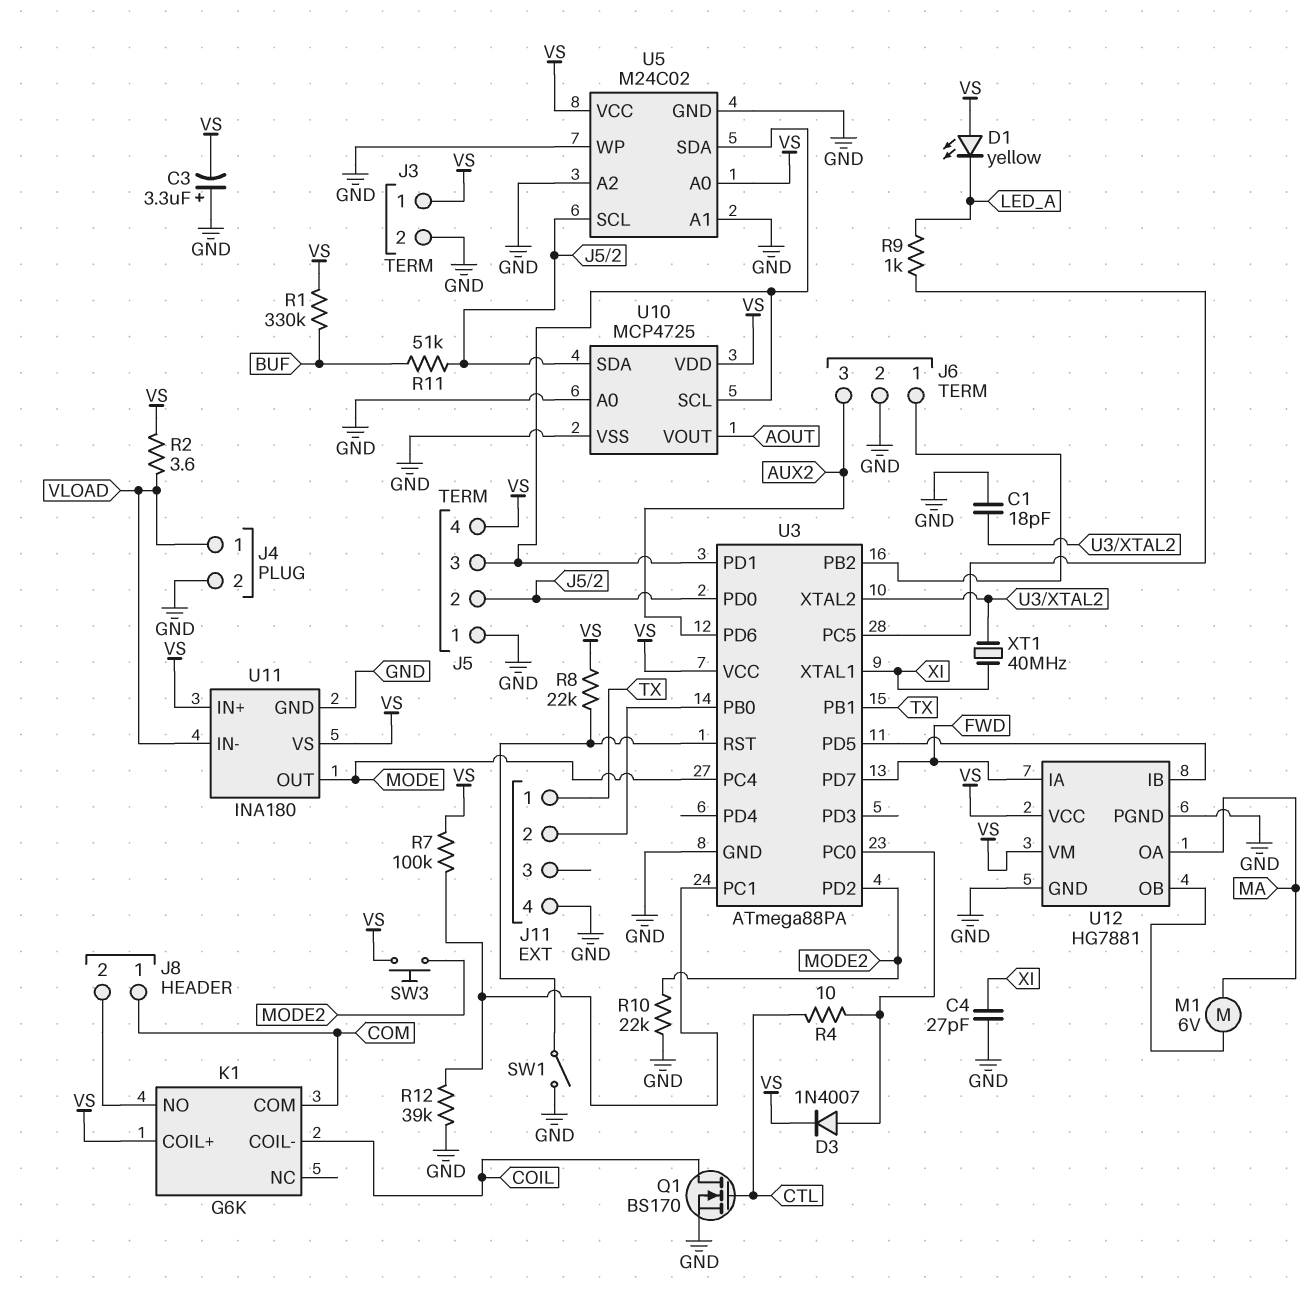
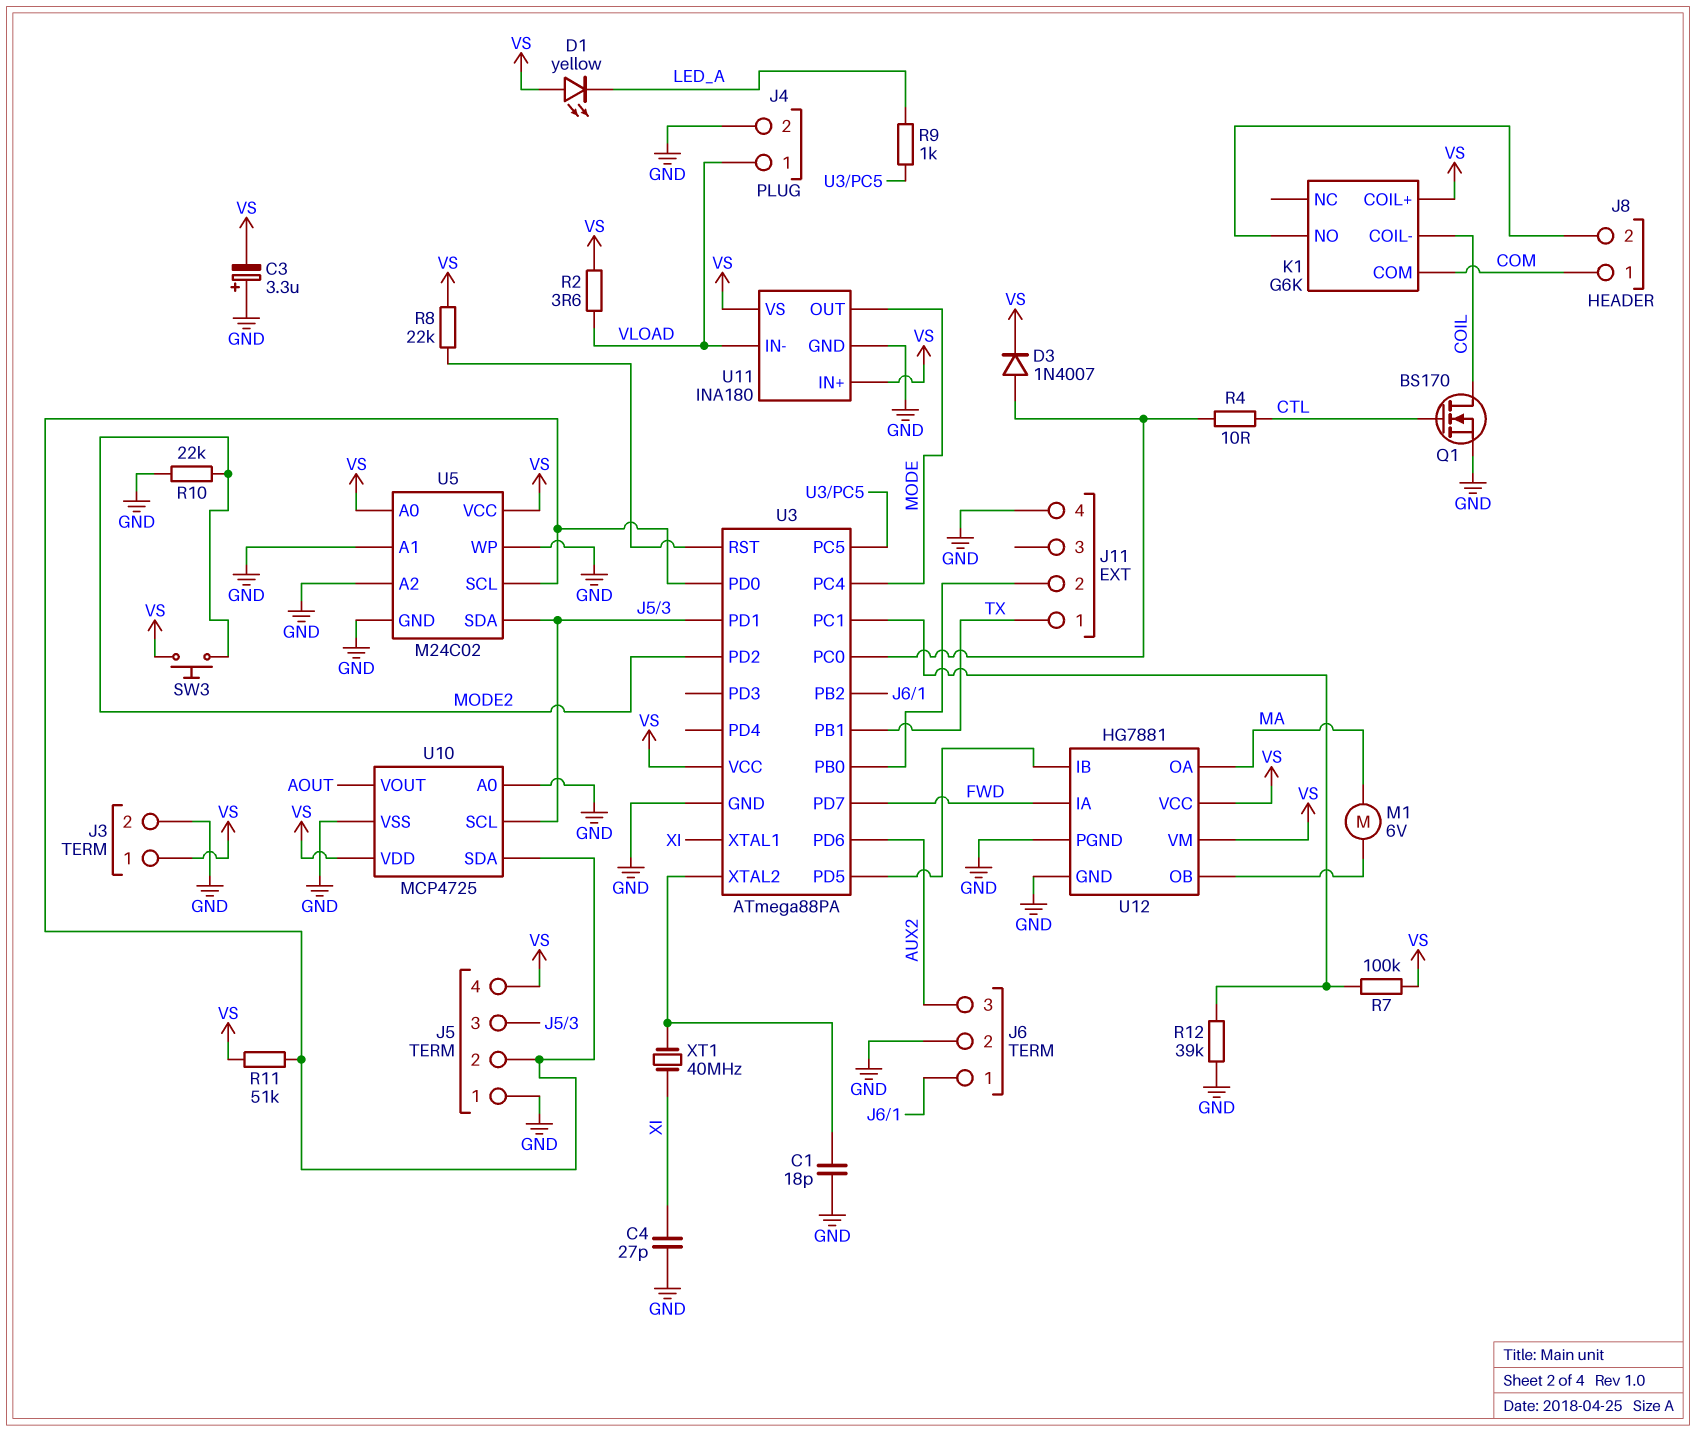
R1: 330k (BUF, VS) -> none
R11: 51k (BUF, J5/2) -> 51k (J5/2, VS)
SW1: switch (GND, U3/RST) -> none

